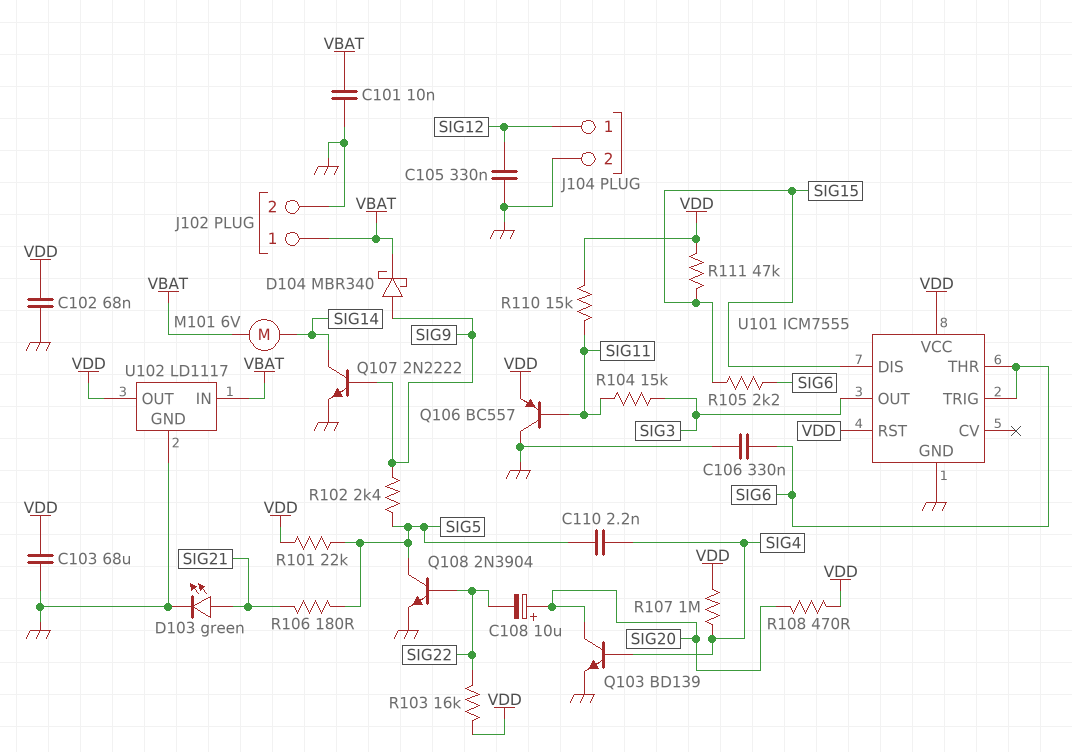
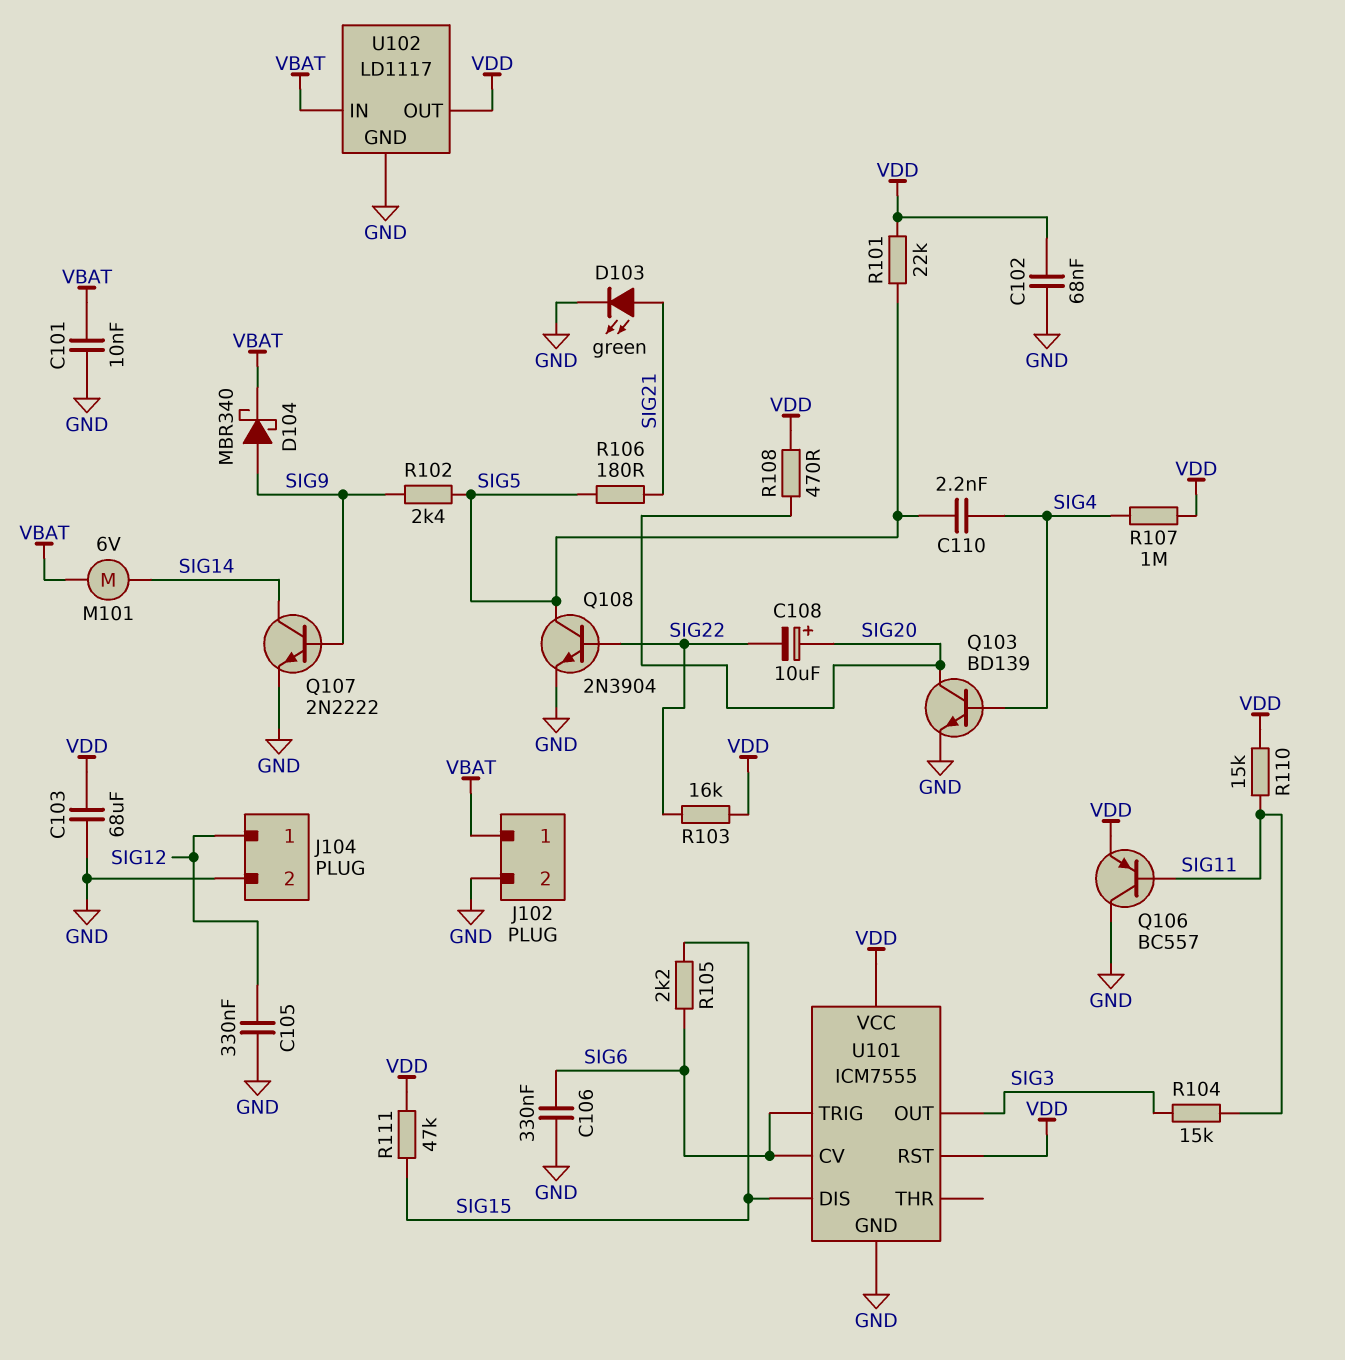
U101 pin CV: none -> SIG6
U101 pin THR: SIG6 -> none

